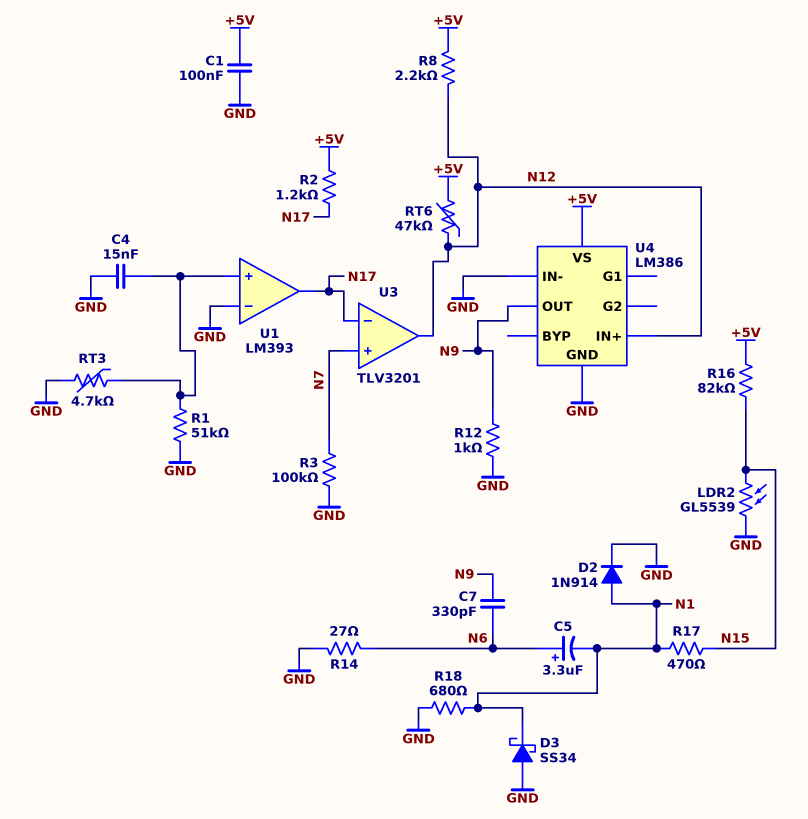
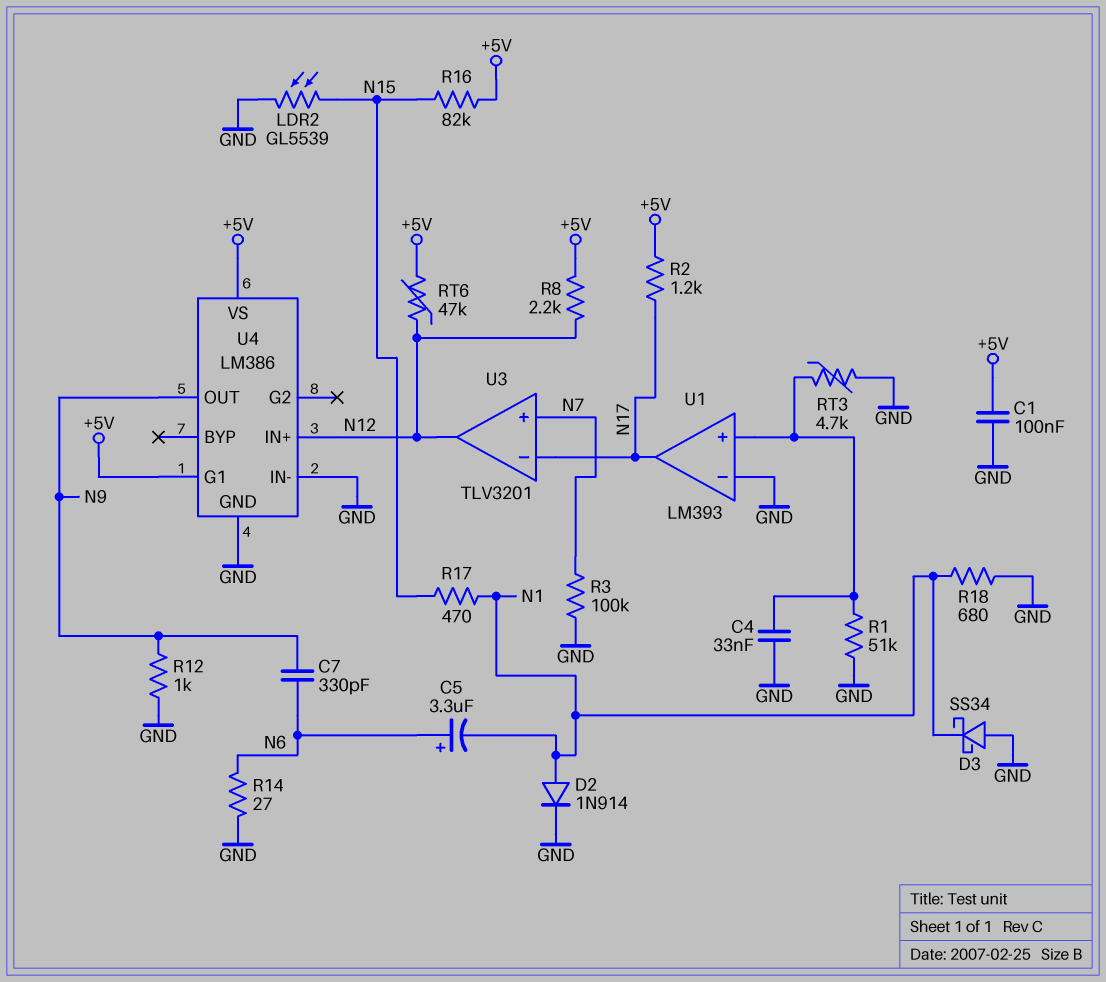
C4: 15nF (GND, U1/in+) -> 33nF (GND, U1/in+)
U4 pin G1: none -> +5V

